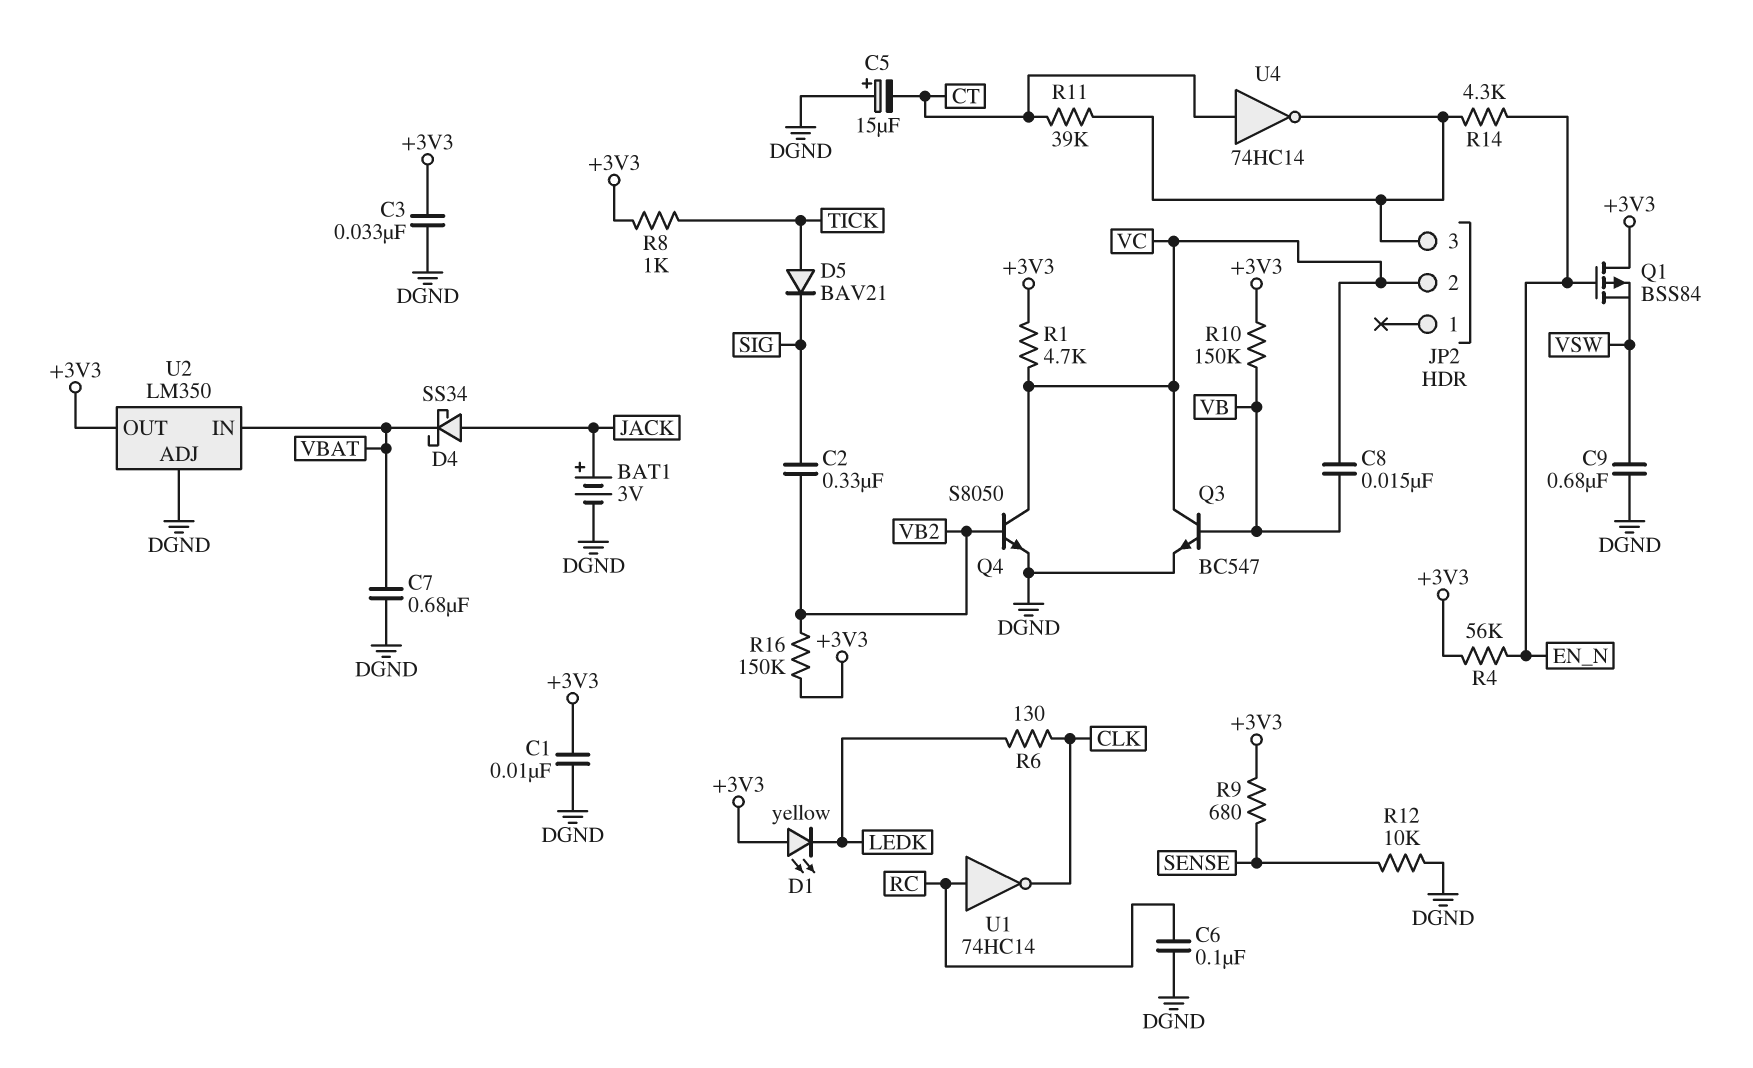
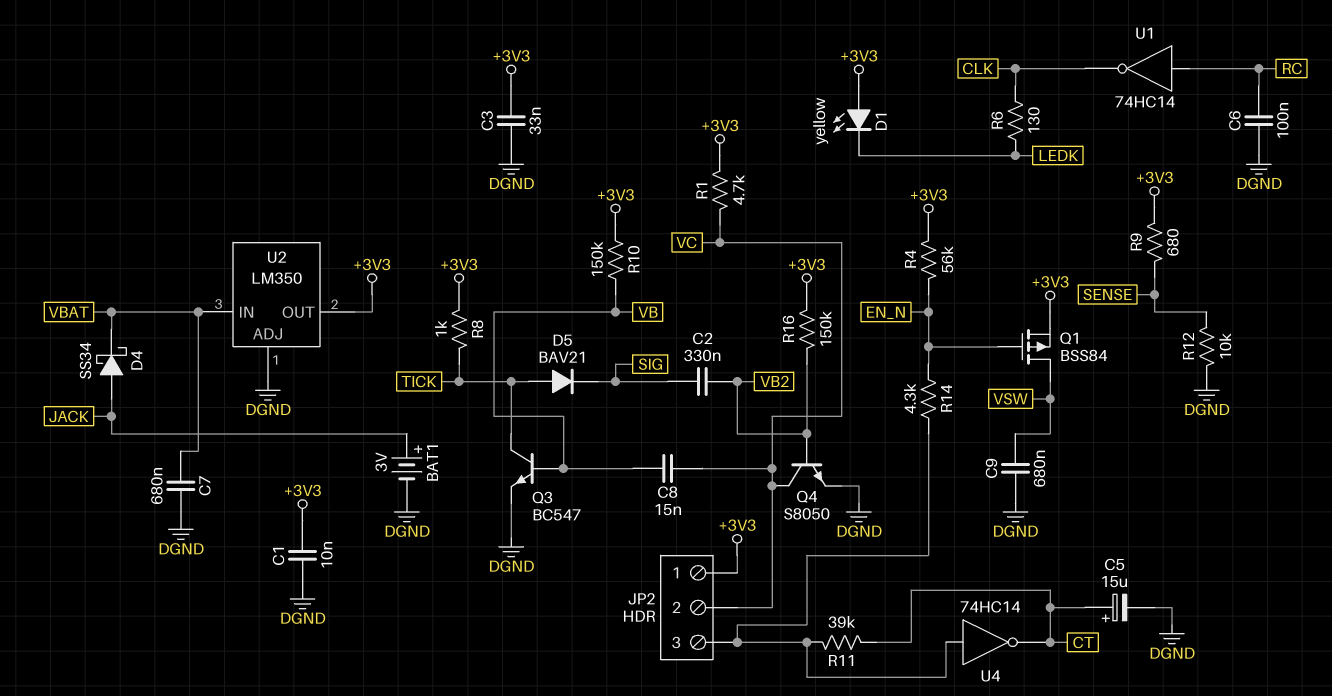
C5: 15uF (plus DGND, minus CT) -> 15uF (plus CT, minus DGND)
JP2 pin 1: none -> +3V3
Q1: PMOS BSS84 (G EN_N, D +3V3, S VSW) -> PMOS BSS84 (G EN_N, D VSW, S +3V3)
Q3: NPN BC547 (B VB, C VC, E DGND) -> NPN BC547 (B VB, C TICK, E DGND)
U4: NOT 74HC14 (in CT, out JP2/3) -> NOT 74HC14 (in JP2/3, out CT)

